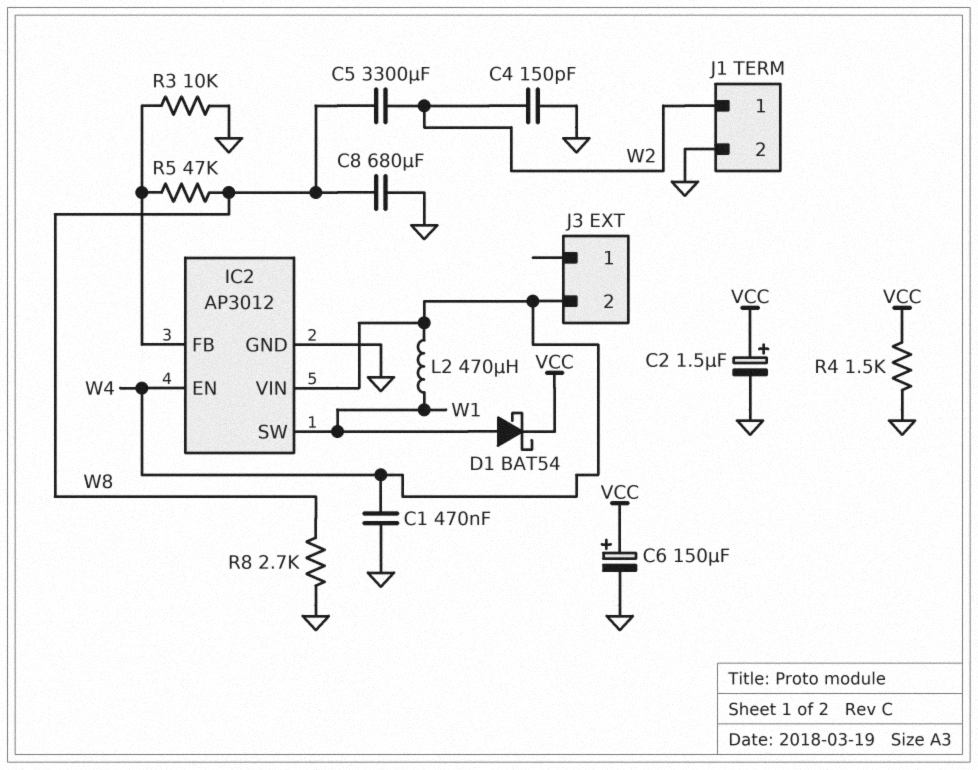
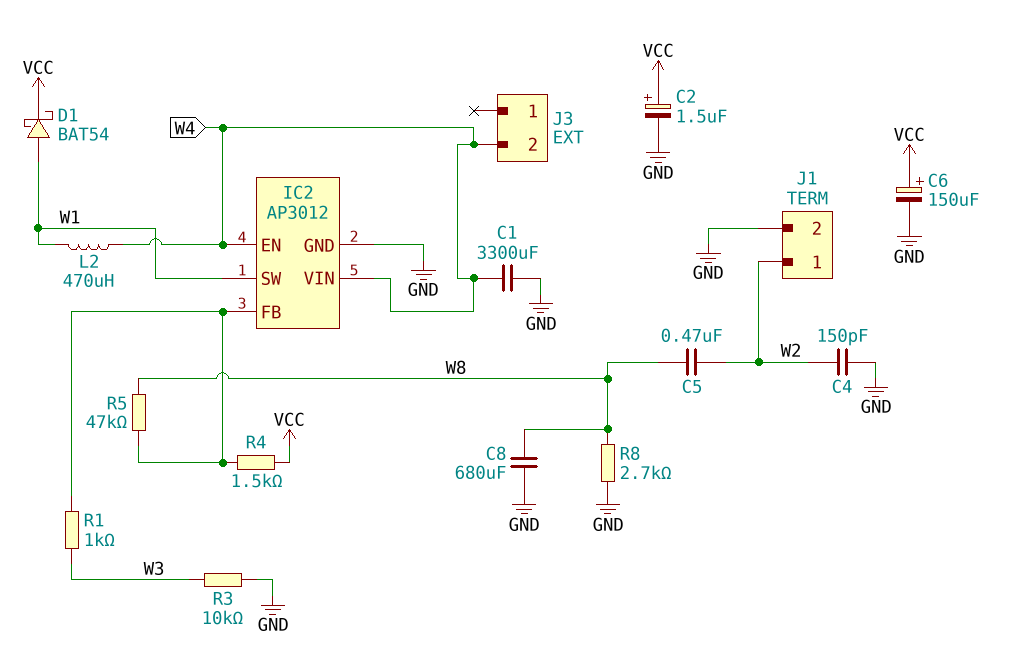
C1: 470nF (GND, W4) -> 3300uF (GND, W4)
C5: 3300uF (W2, W8) -> 470nF (W2, W8)
R1: none -> 1k (IC2/FB, W3)
R3: 10k (GND, IC2/FB) -> 10k (GND, W3)
R4: 1.5k (GND, VCC) -> 1.5k (IC2/FB, VCC)

